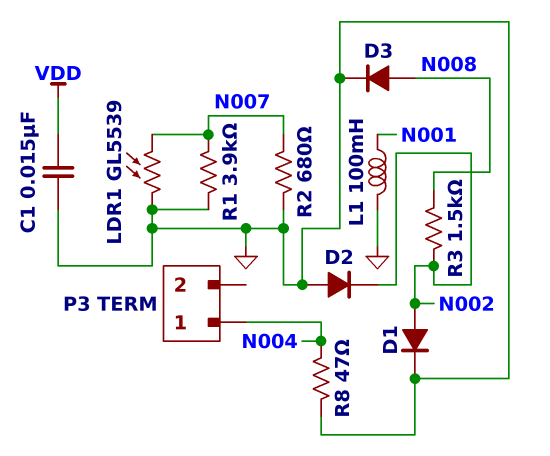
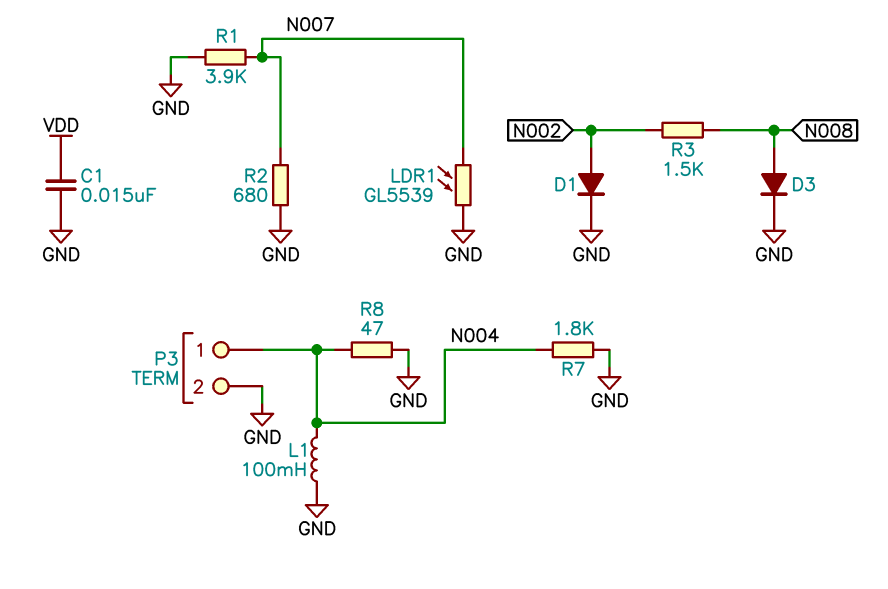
D2: diode (A GND, K N002) -> none
L1: 100mH (GND, N001) -> 100mH (GND, N004)
P3 pin 2: none -> GND
R7: none -> 1.8k (GND, N004)

